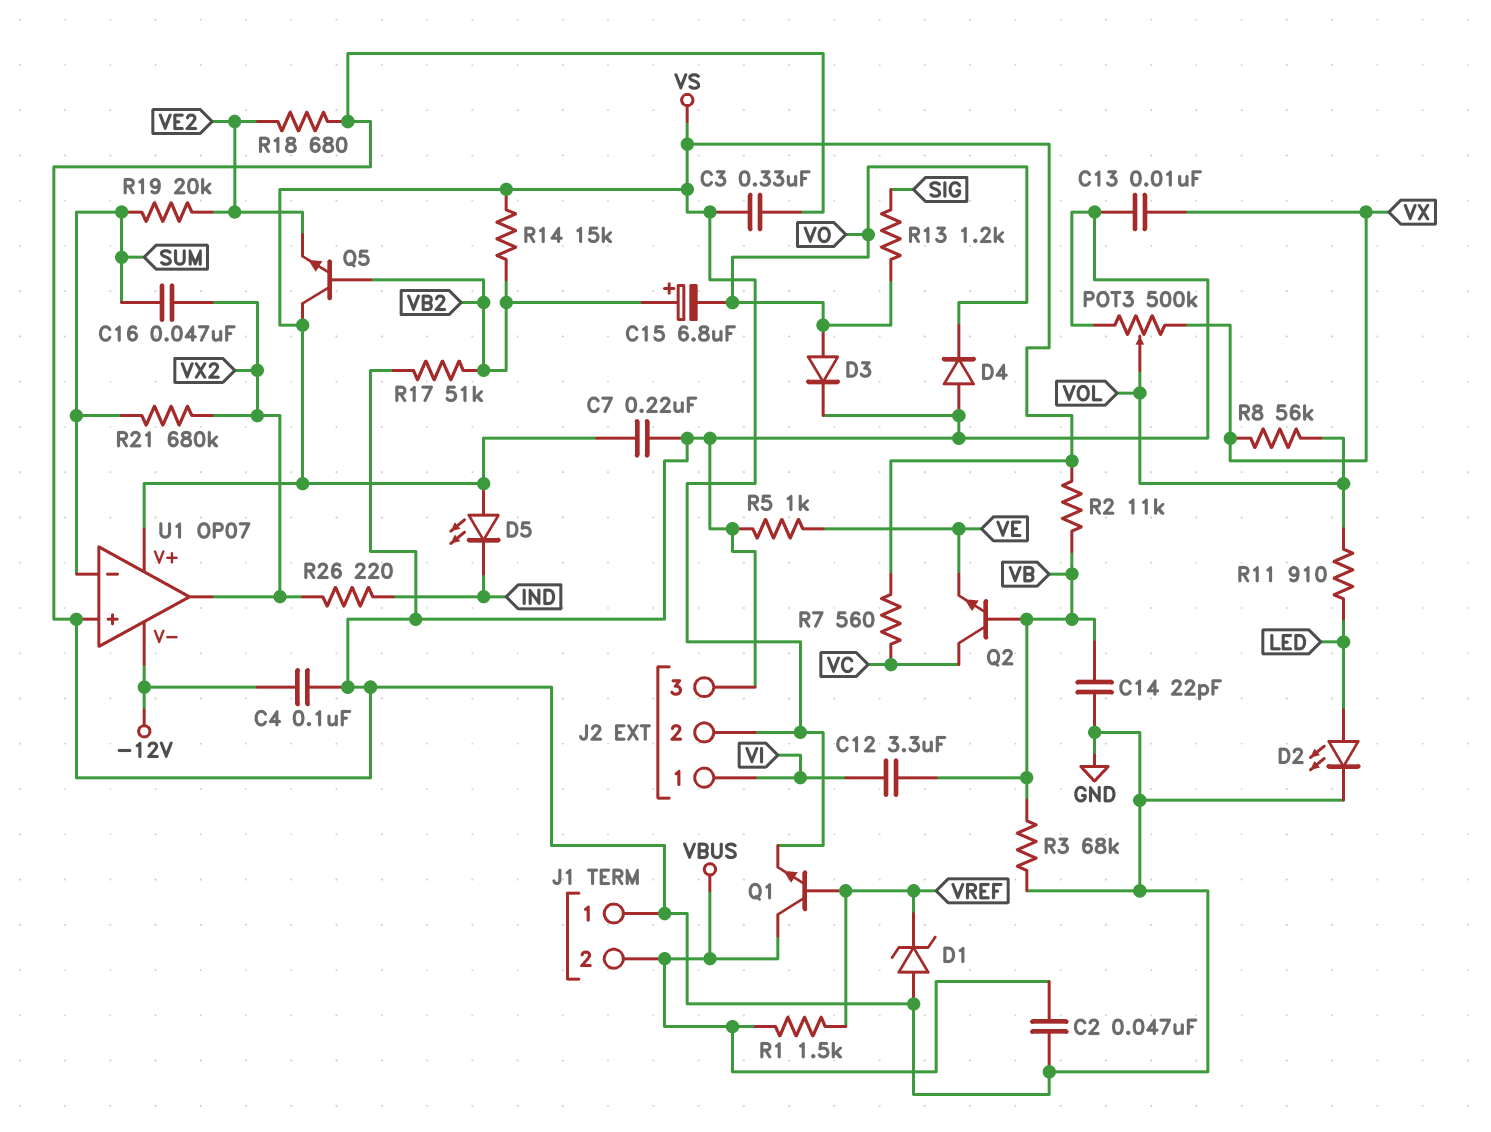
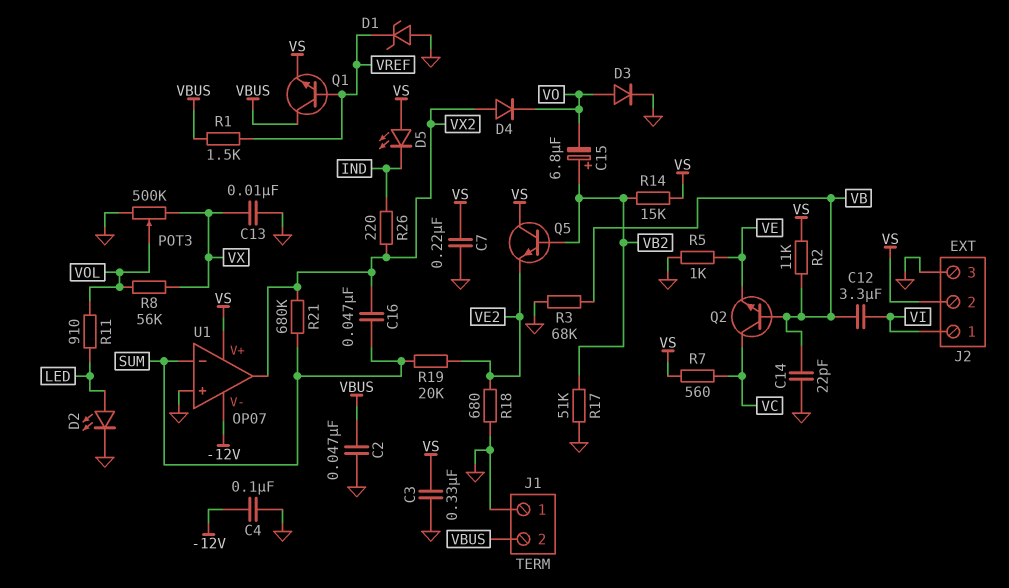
D4: diode (A GND, K VO) -> diode (A VX2, K VO)
R13: 1.2k (SIG, VO) -> none

